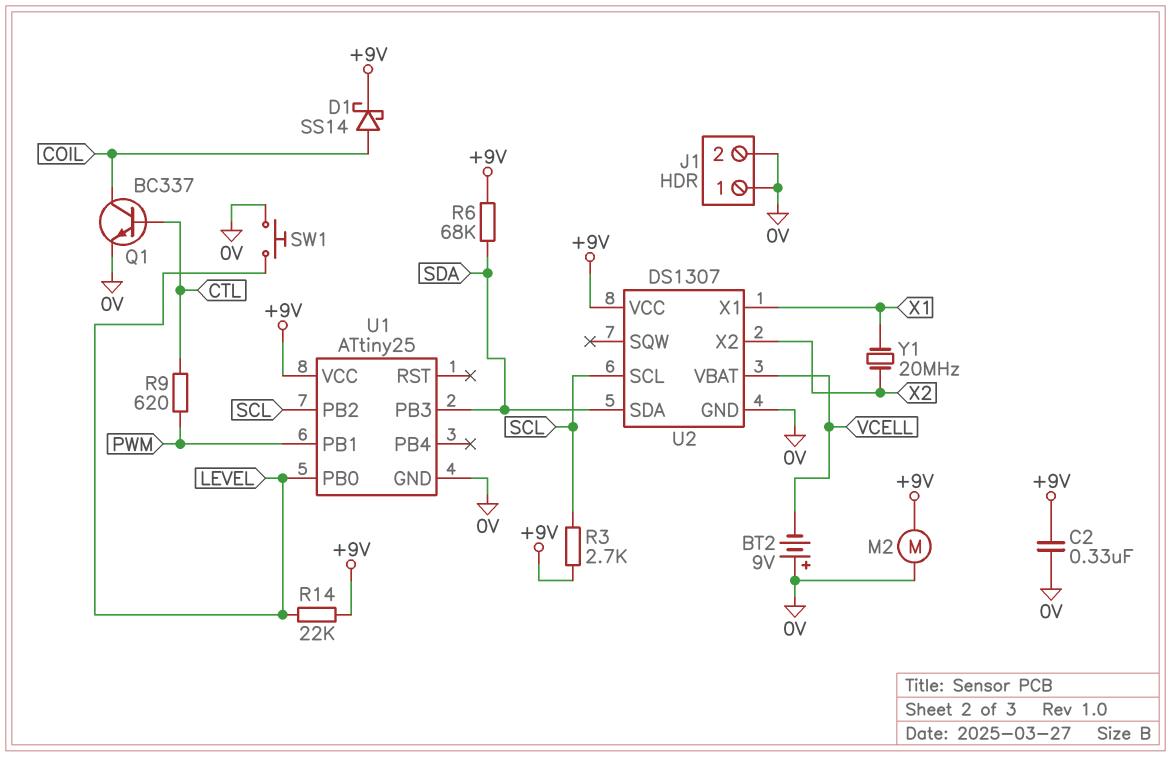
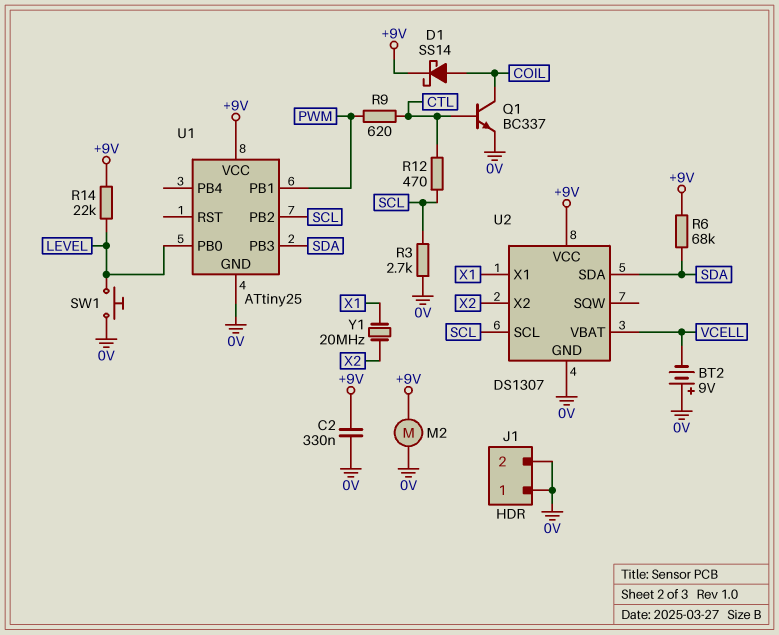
R3: 2.7k (+9V, SCL) -> 2.7k (0V, SCL)
R12: none -> 470 (CTL, SCL)

